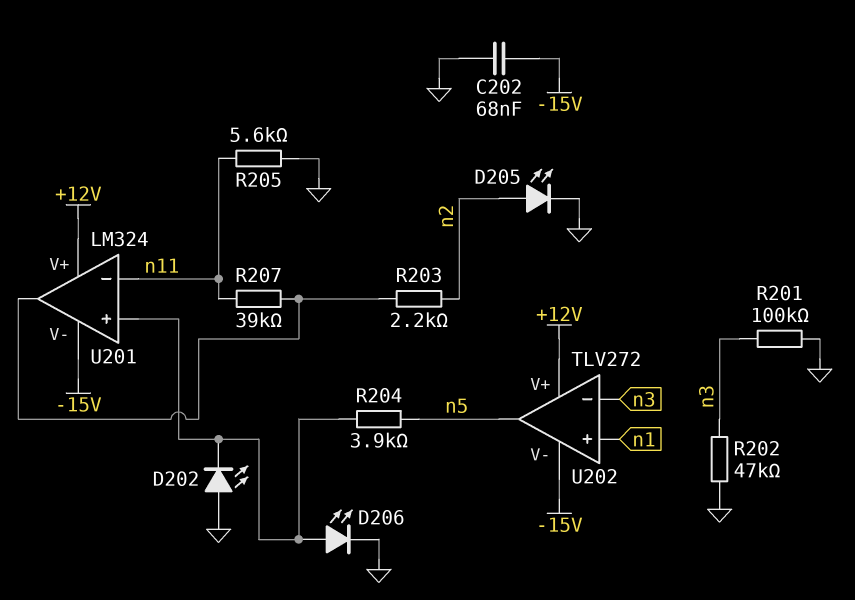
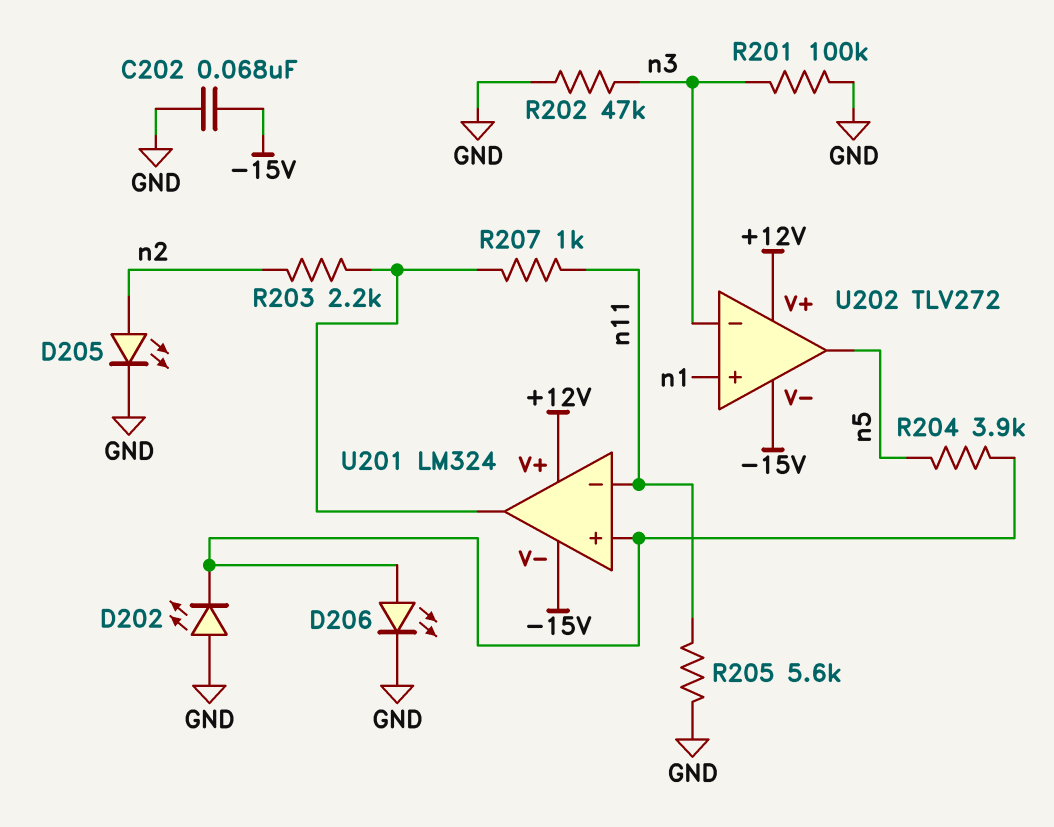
R207: 39k (U201/out, n11) -> 1k (U201/out, n11)

